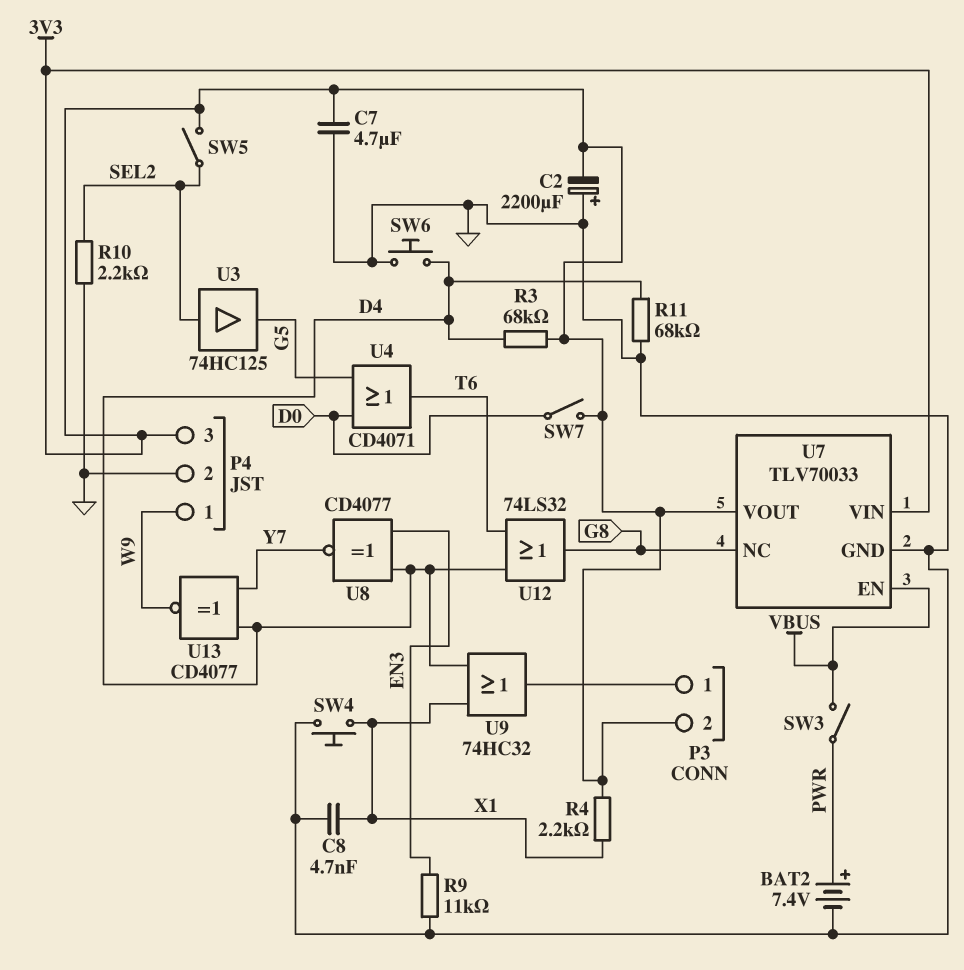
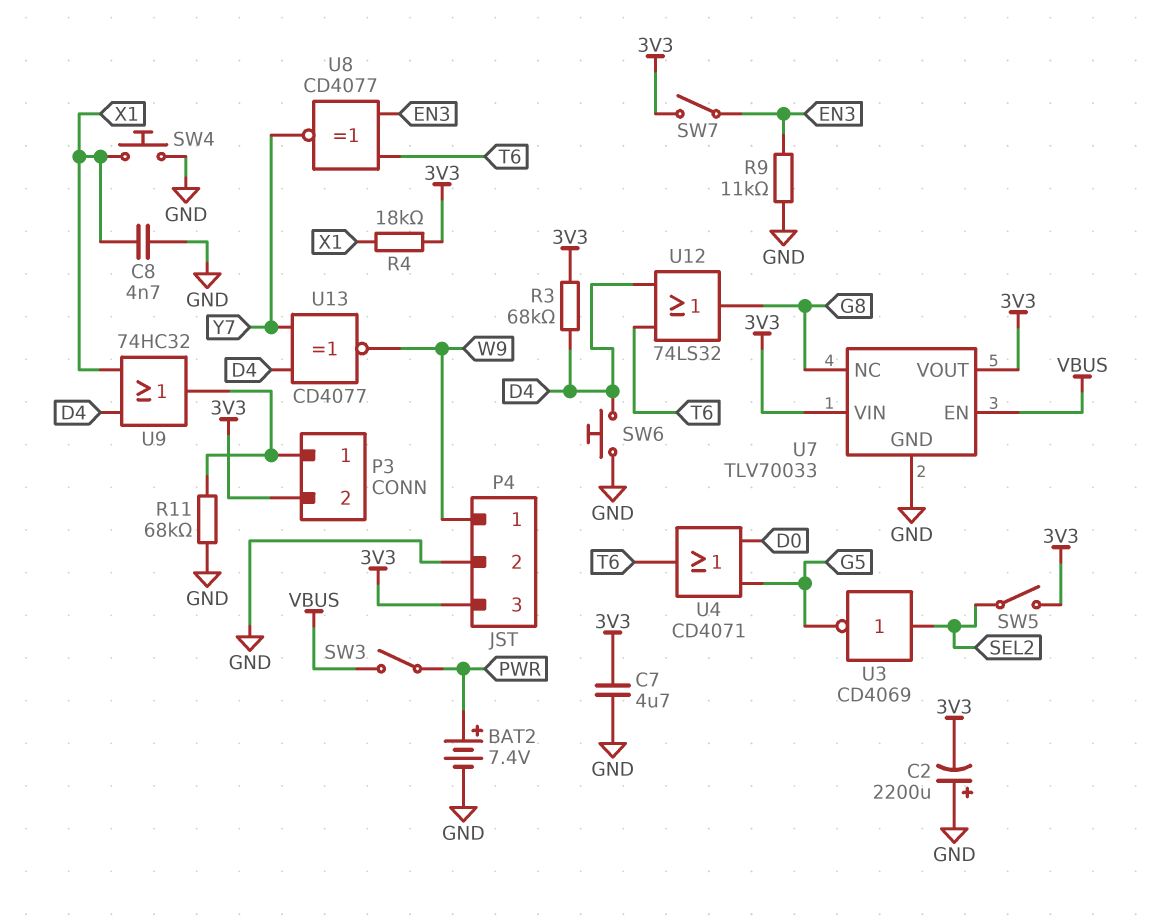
R4: 2.2k (3V3, X1) -> 18k (3V3, X1)
R10: 2.2k (GND, SEL2) -> none
R11: 68k (D4, GND) -> 68k (GND, P3/1)
SW7: switch (3V3, D0) -> switch (3V3, EN3)
U3: buffer 74HC125 (in SEL2, out G5) -> NOT CD4069 (in SEL2, out G5)
U8: XNOR CD4077 (in D4, in EN3, out Y7) -> XNOR CD4077 (in EN3, in T6, out Y7)

